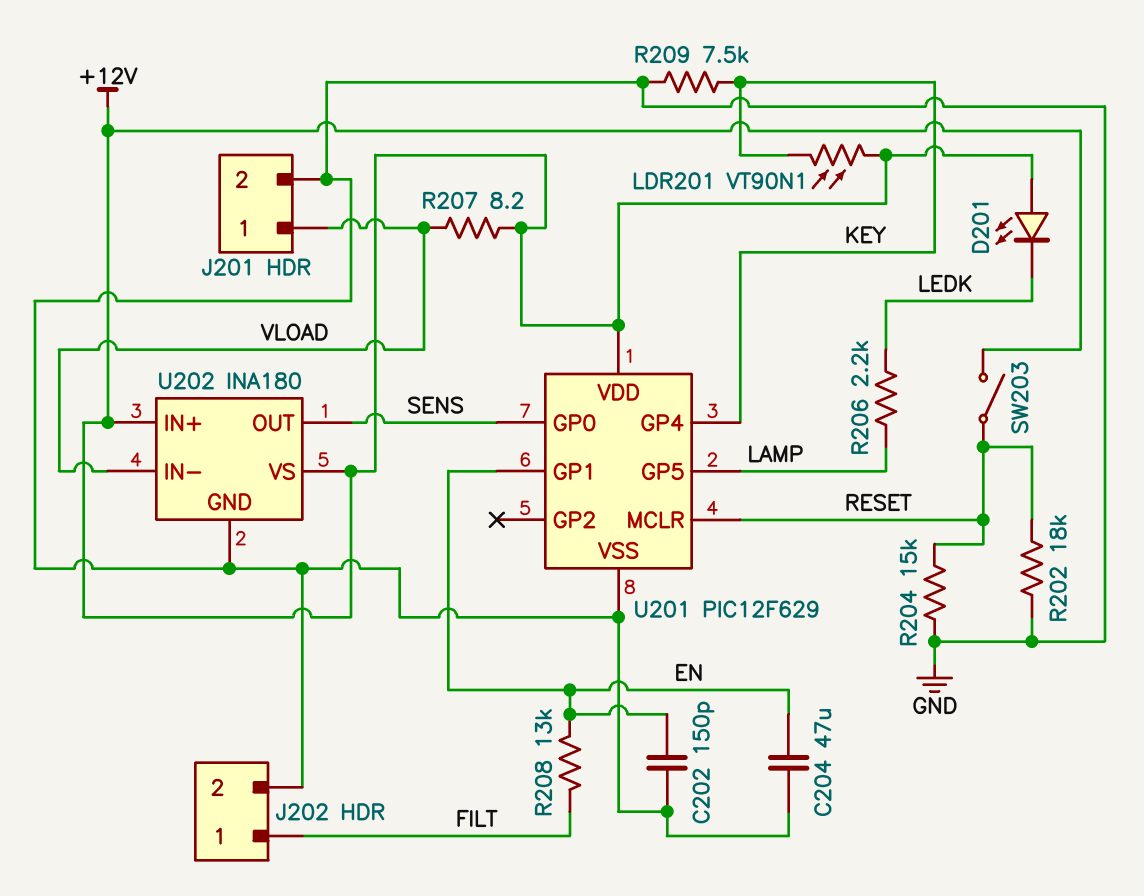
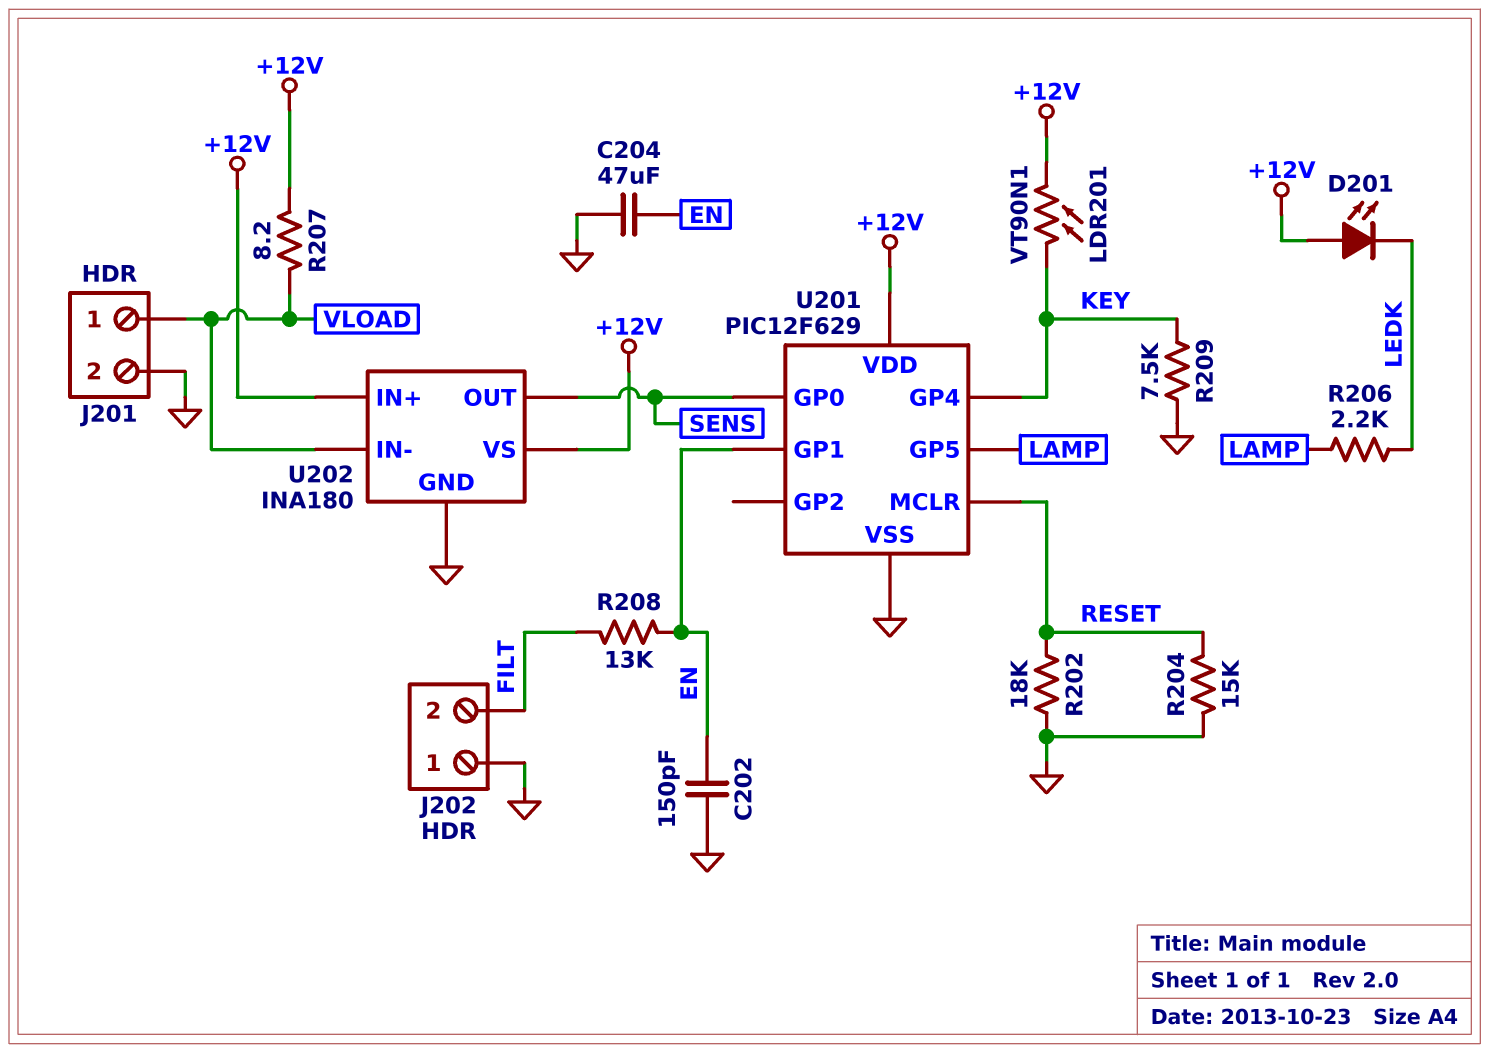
J202 pin 1: FILT -> GND
J202 pin 2: GND -> FILT
SW203: switch (+12V, RESET) -> none

